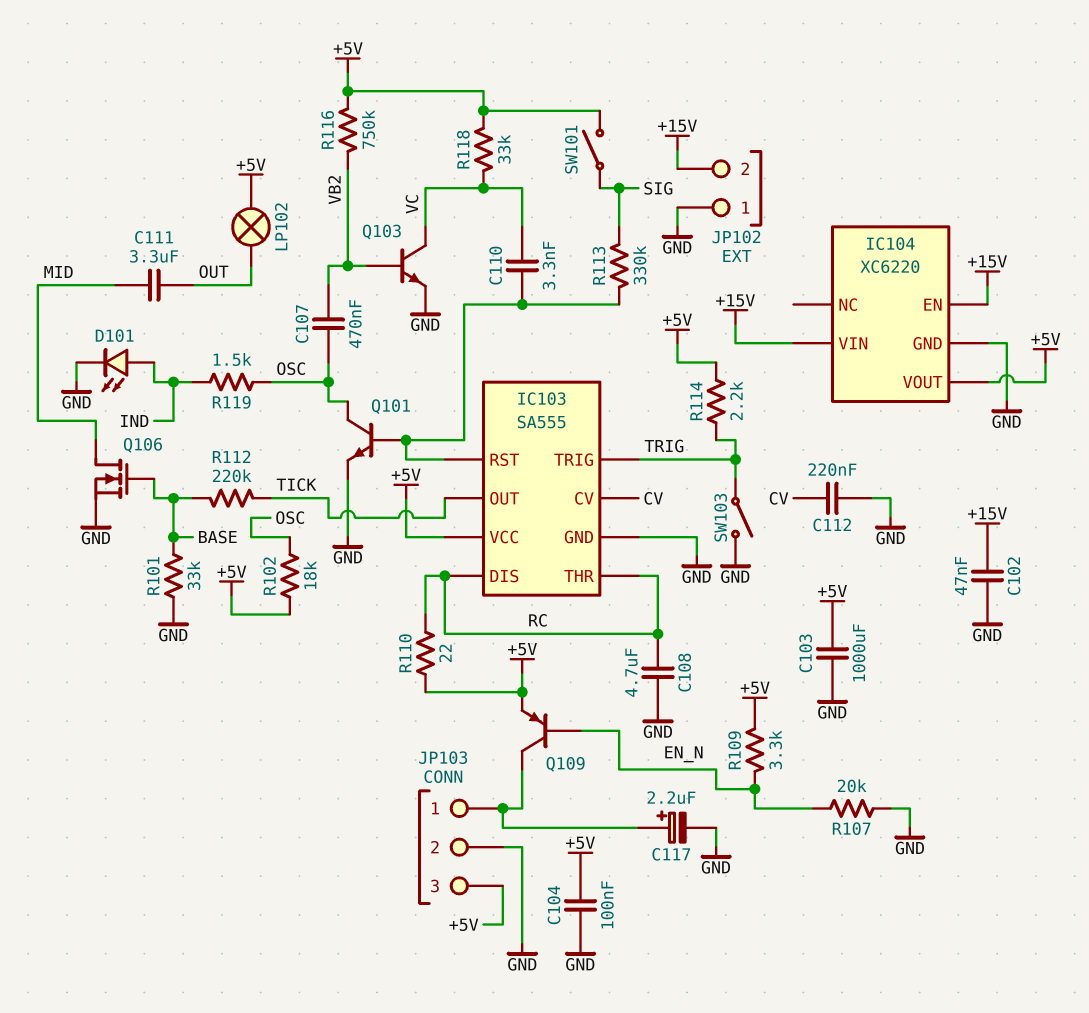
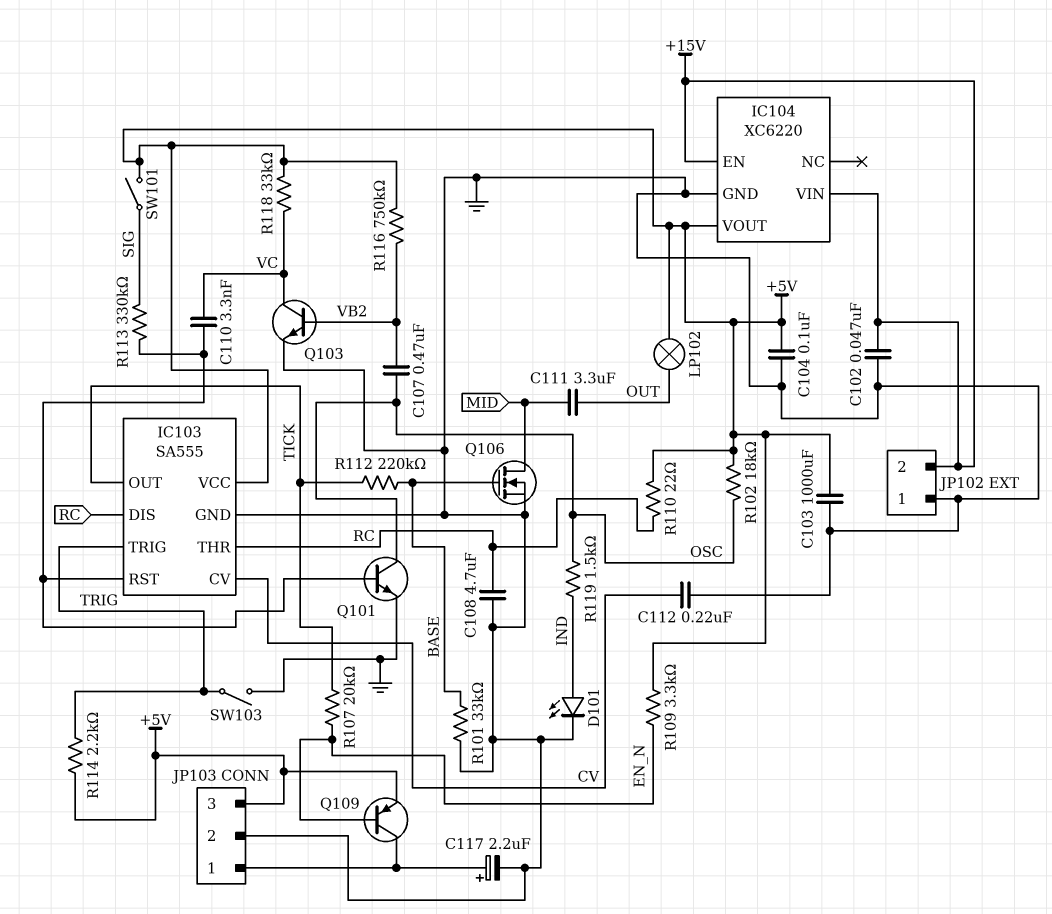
R107: 20k (EN_N, GND) -> 20k (EN_N, TICK)

